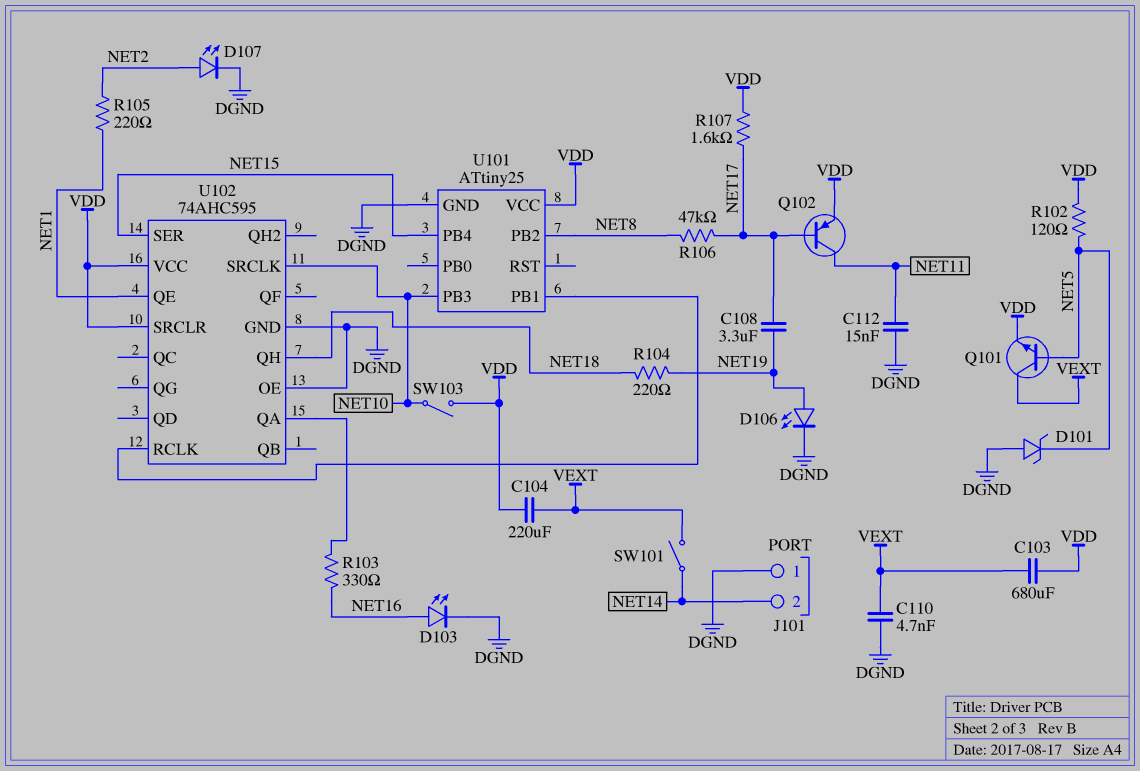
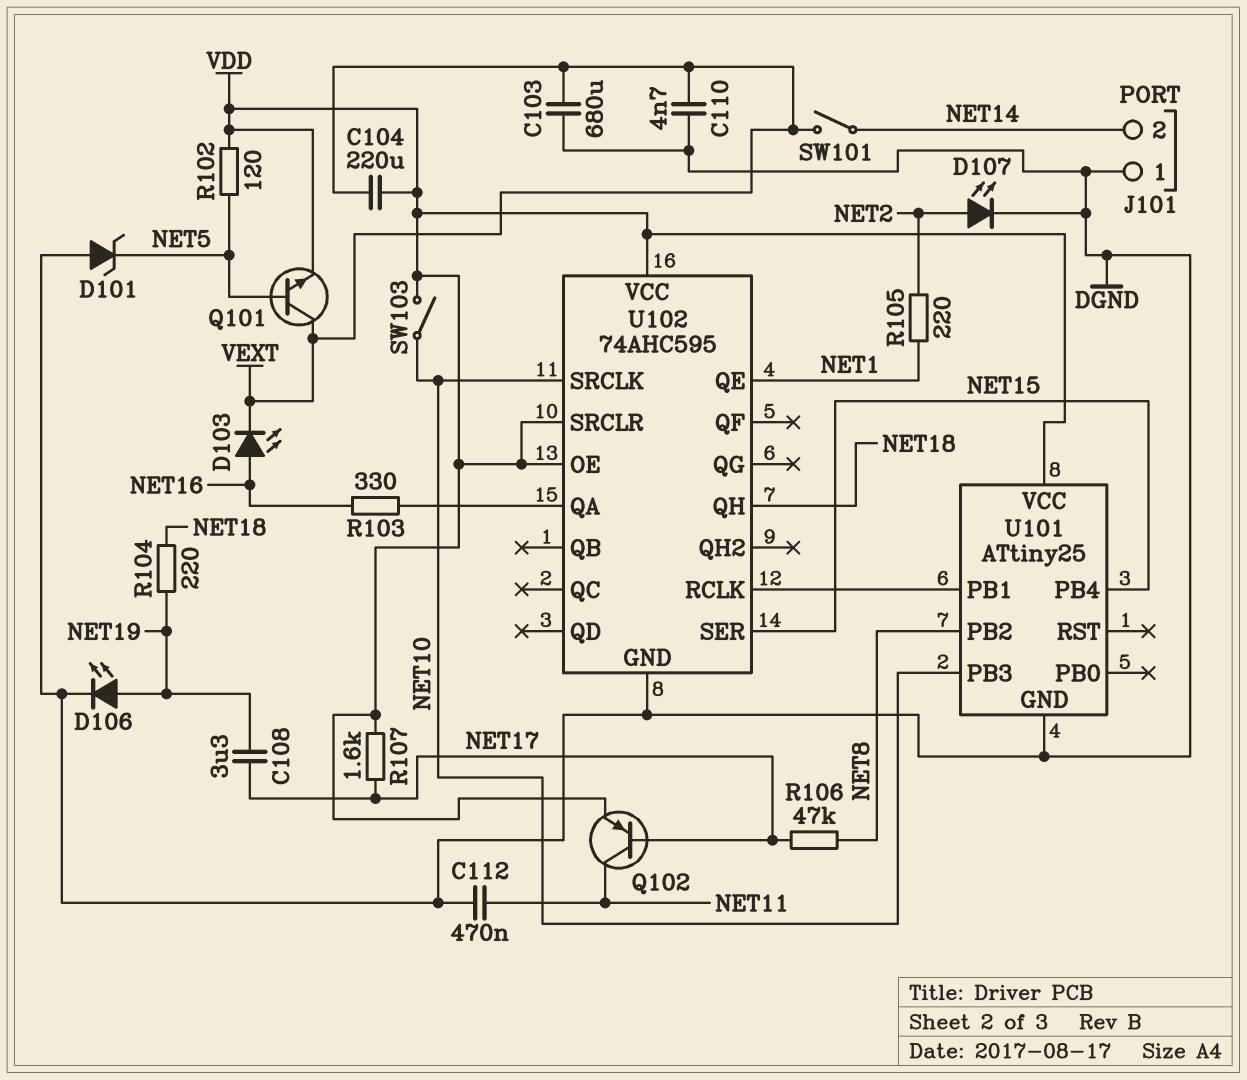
C103: 680uF (VDD, VEXT) -> 680uF (DGND, VEXT)
C112: 15nF (DGND, NET11) -> 470nF (DGND, NET11)
D103: LED (A NET16, K DGND) -> LED (A NET16, K VEXT)
U102 pin OE: DGND -> VDD

